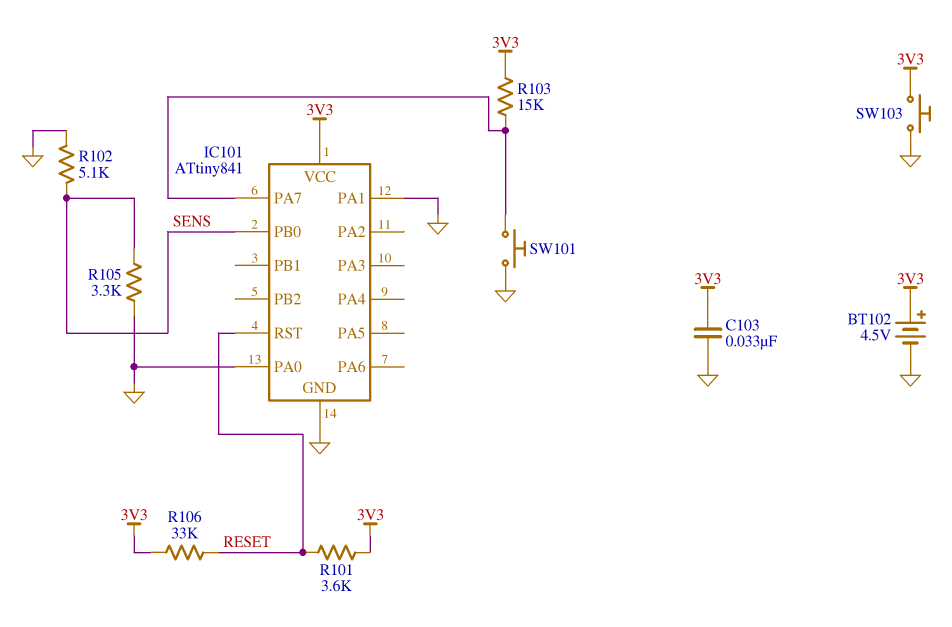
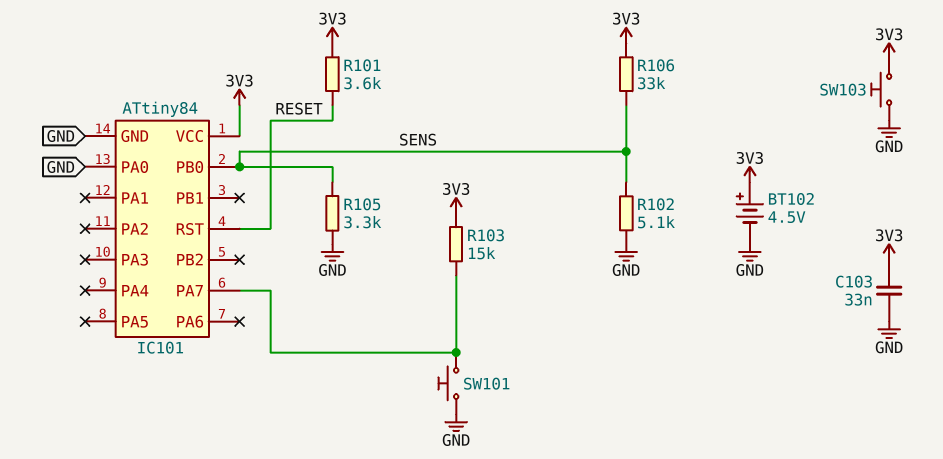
IC101: ATtiny841 -> ATtiny84
IC101 pin PA1: GND -> none
R106: 33k (3V3, RESET) -> 33k (3V3, SENS)

